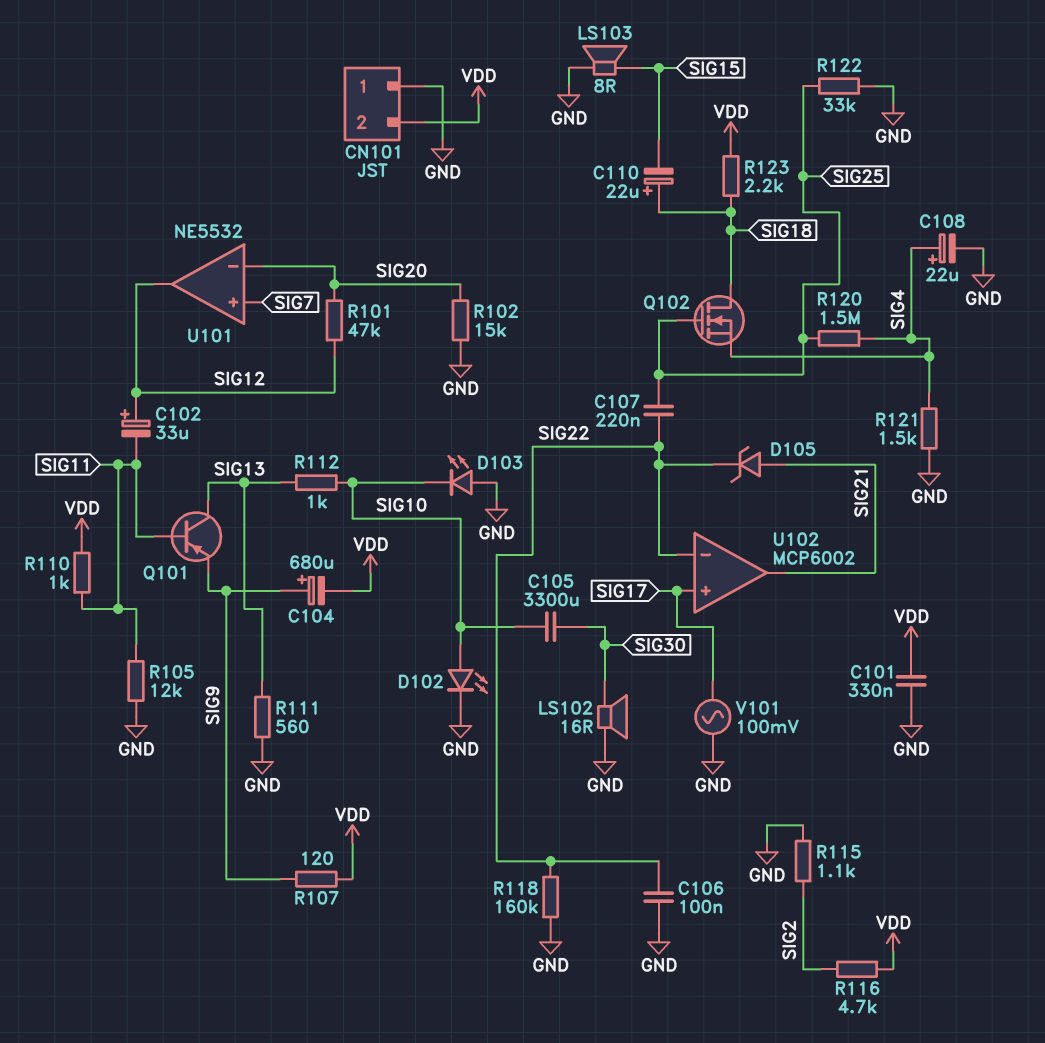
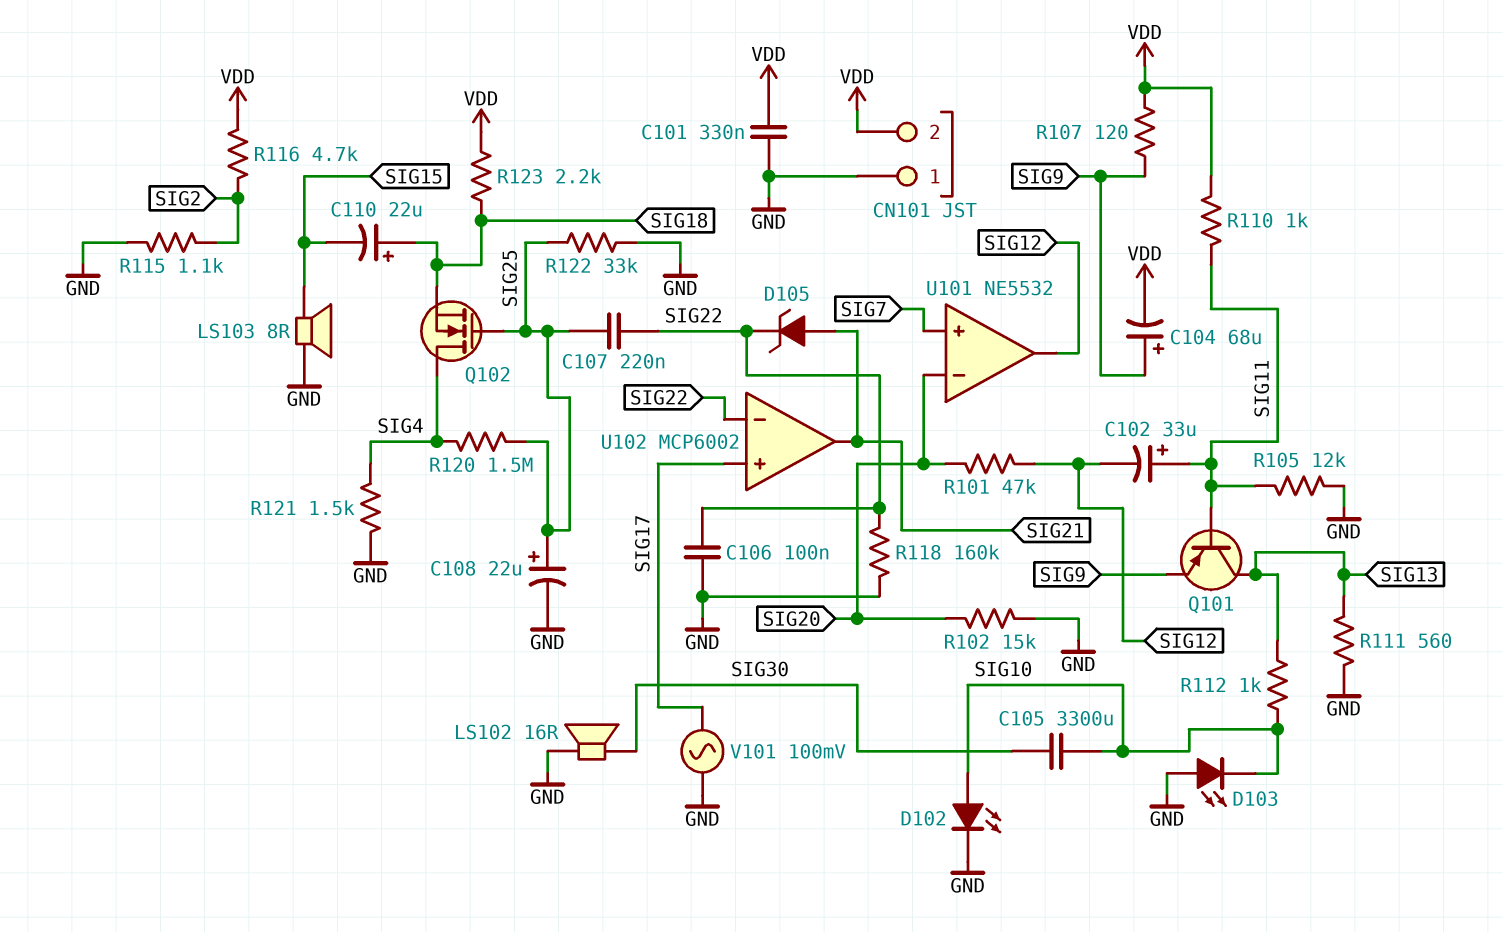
C102: 33uF (plus SIG12, minus SIG11) -> 33uF (plus SIG11, minus SIG12)
C104: 680uF (plus SIG9, minus VDD) -> 68uF (plus SIG9, minus VDD)
C108: 22uF (plus SIG4, minus GND) -> 22uF (plus SIG25, minus GND)
Q102: NMOS (G SIG25, D SIG18, S SIG4) -> NMOS (G SIG25, D SIG4, S SIG18)

